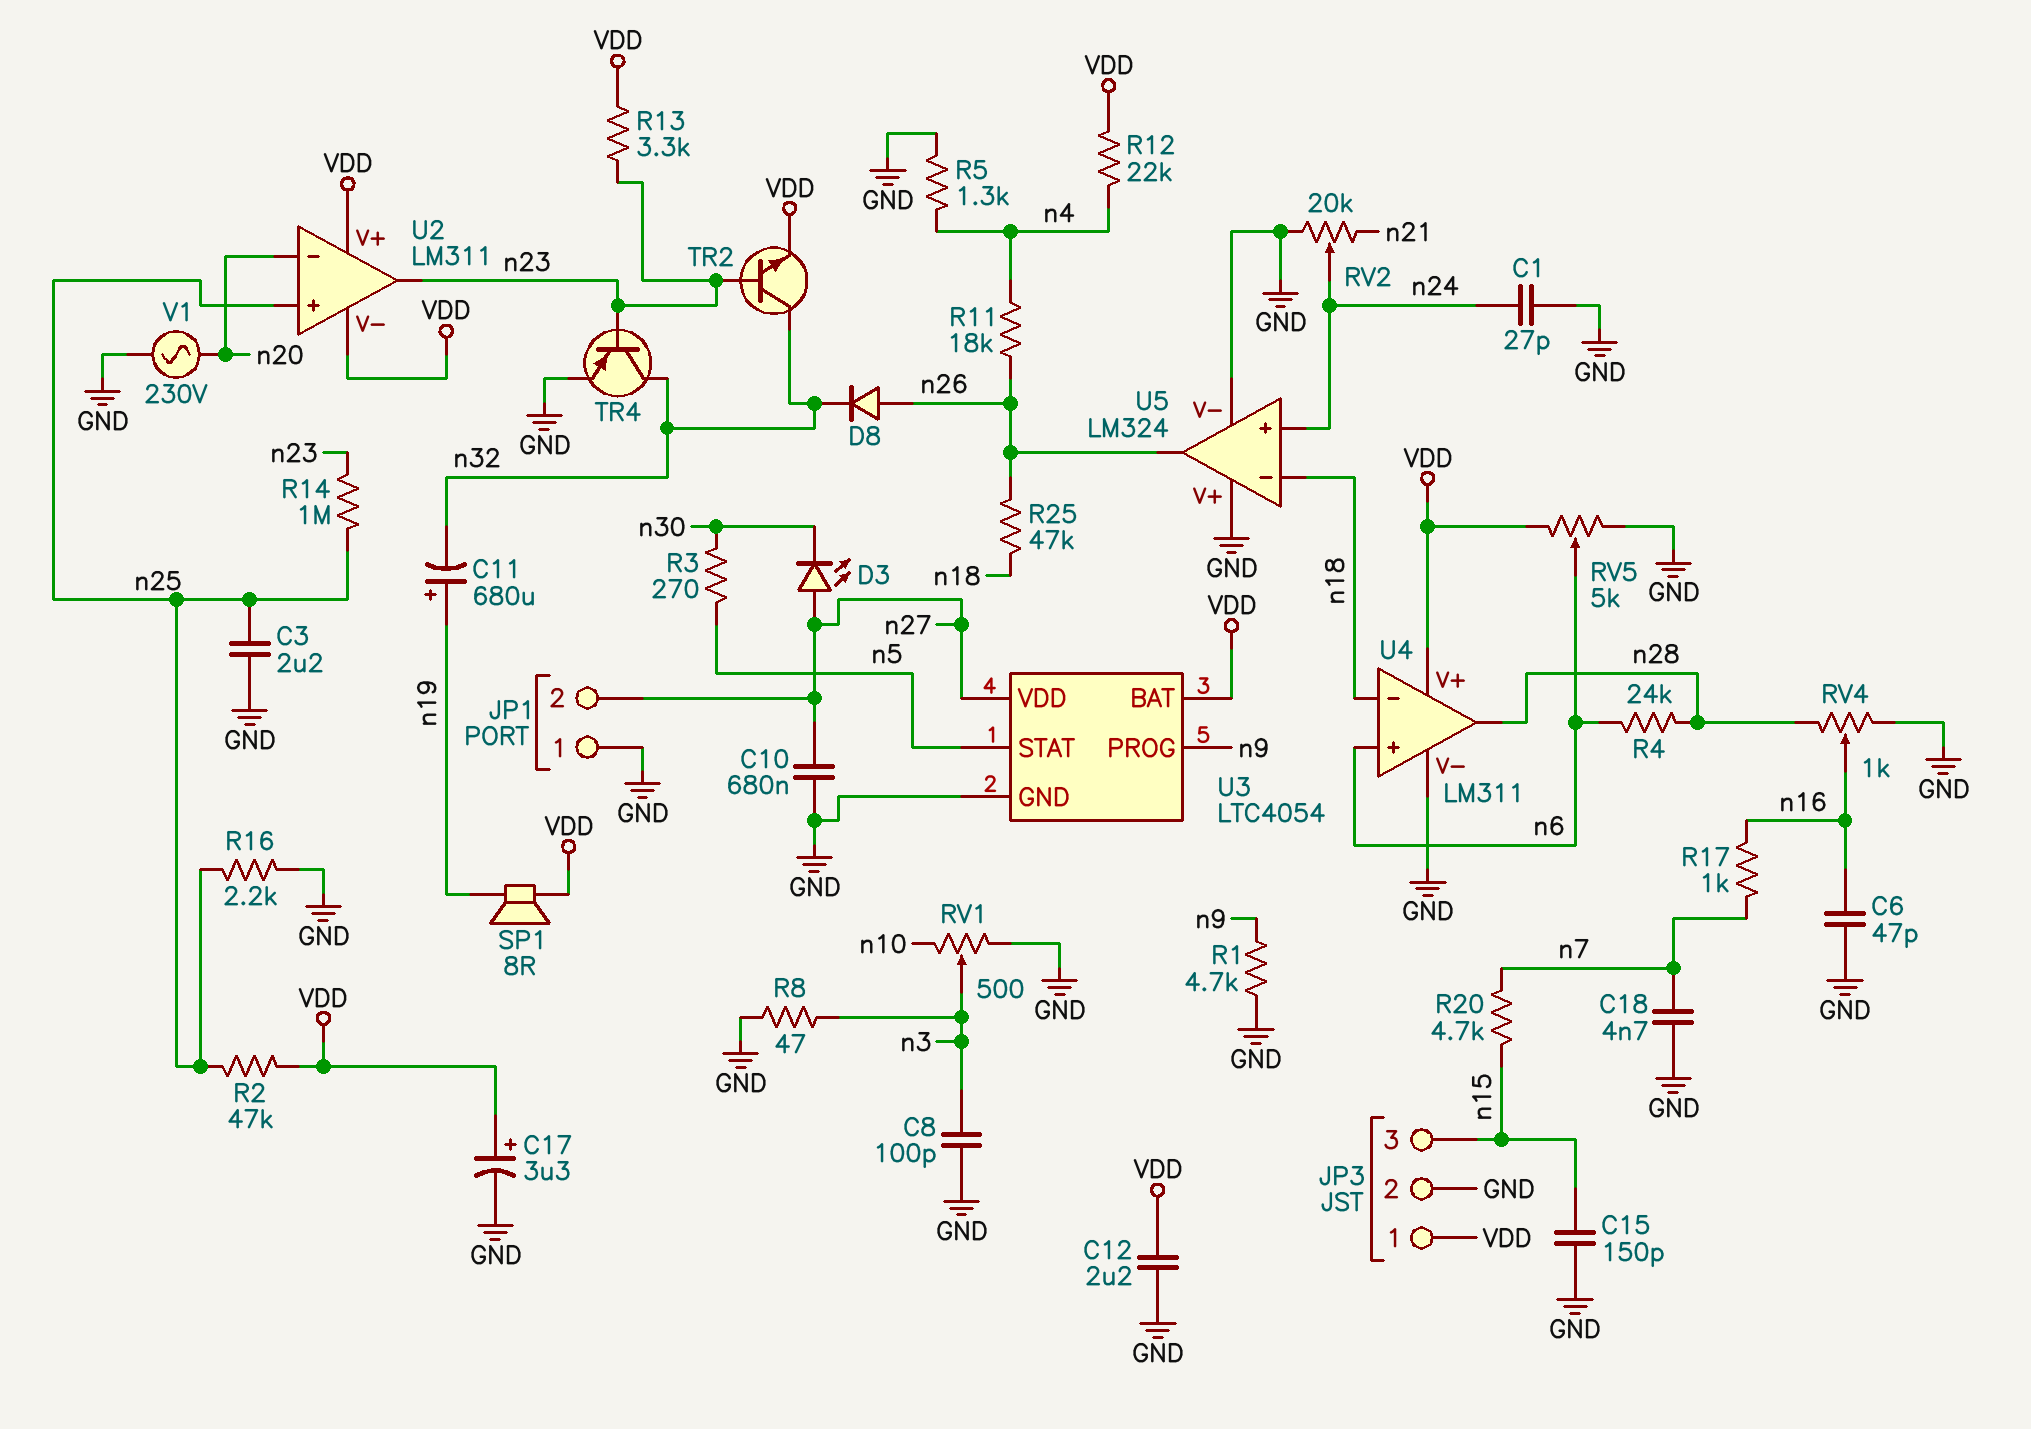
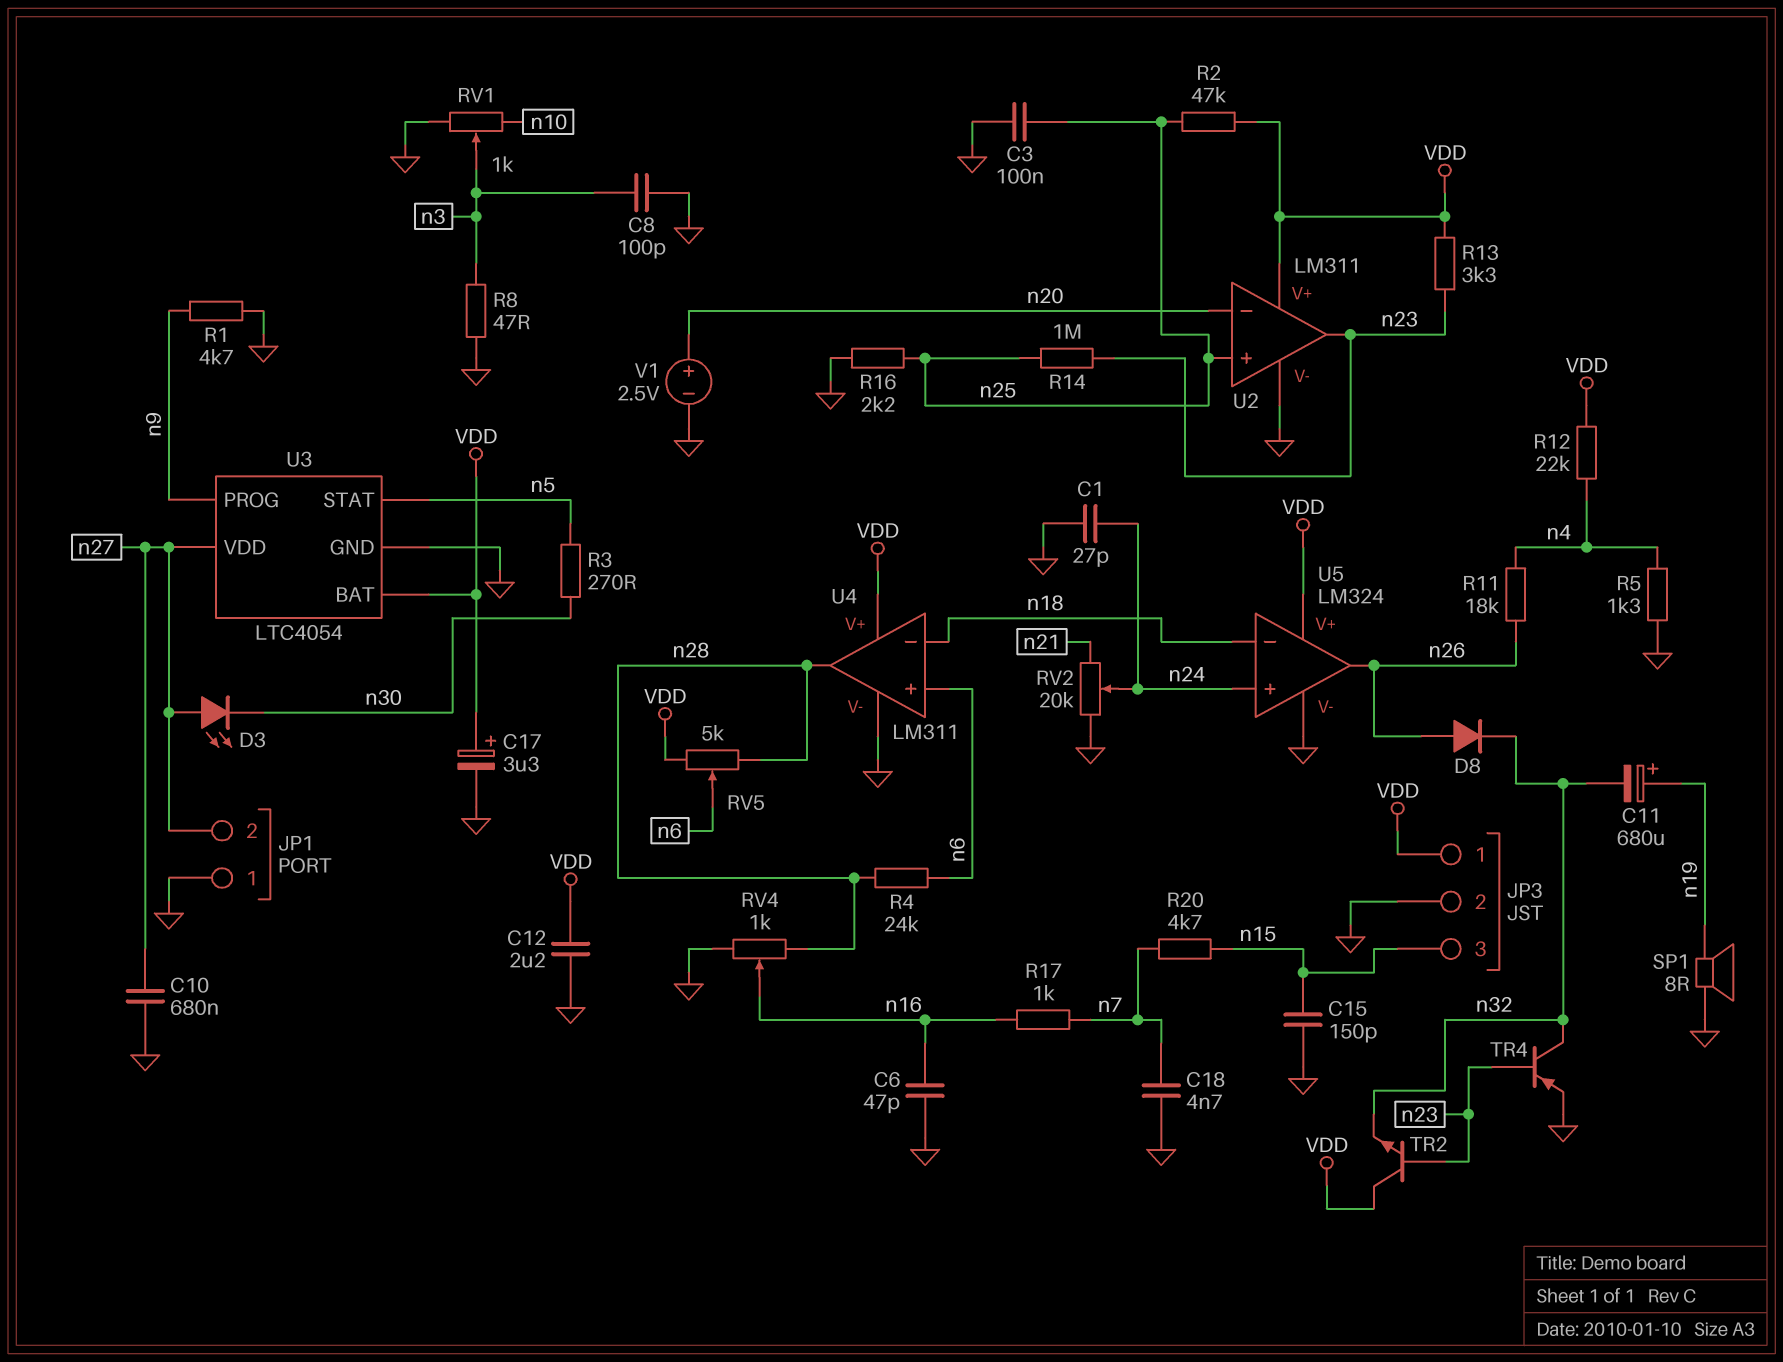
C3: 2.2uF (GND, n25) -> 100nF (GND, n25)
R25: 47k (n18, n26) -> none
RV1: 500 (GND, n10, wiper n3) -> 1k (GND, n10, wiper n3)
RV5: 5k (GND, VDD, wiper n6) -> 5k (VDD, n28, wiper n6)
SP1: speaker 8R (VDD, n19) -> speaker 8R (GND, n19)
TR2: NPN (B n23, C n32, E VDD) -> NPN (B n23, C VDD, E n32)
U2 pin V-: VDD -> GND
U5 pin V+: GND -> VDD
V1: AC 230V (GND, n20) -> 2.5V (plus n20, minus GND)

